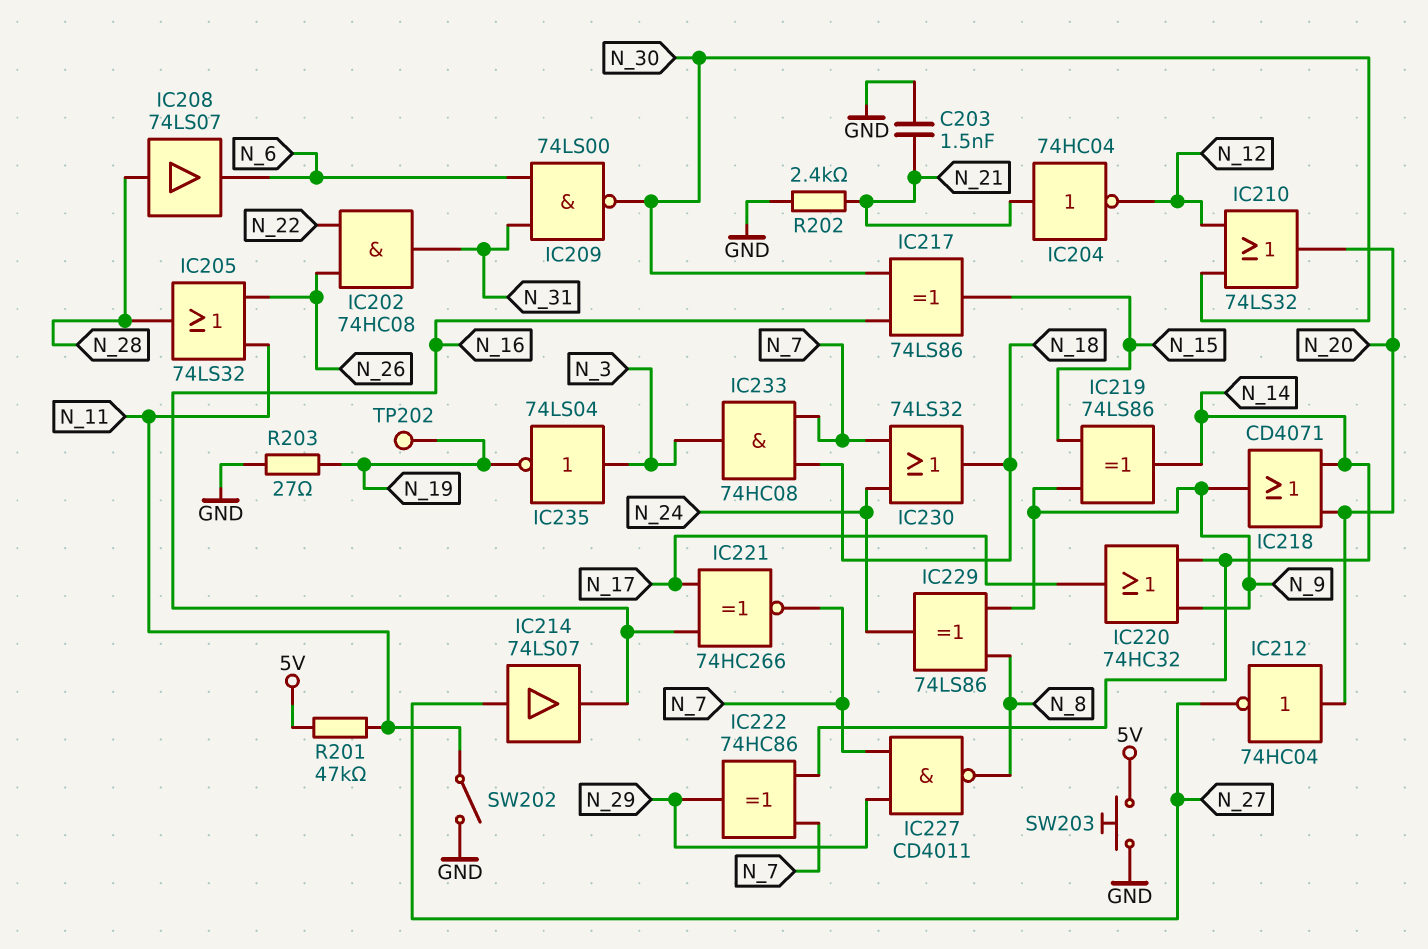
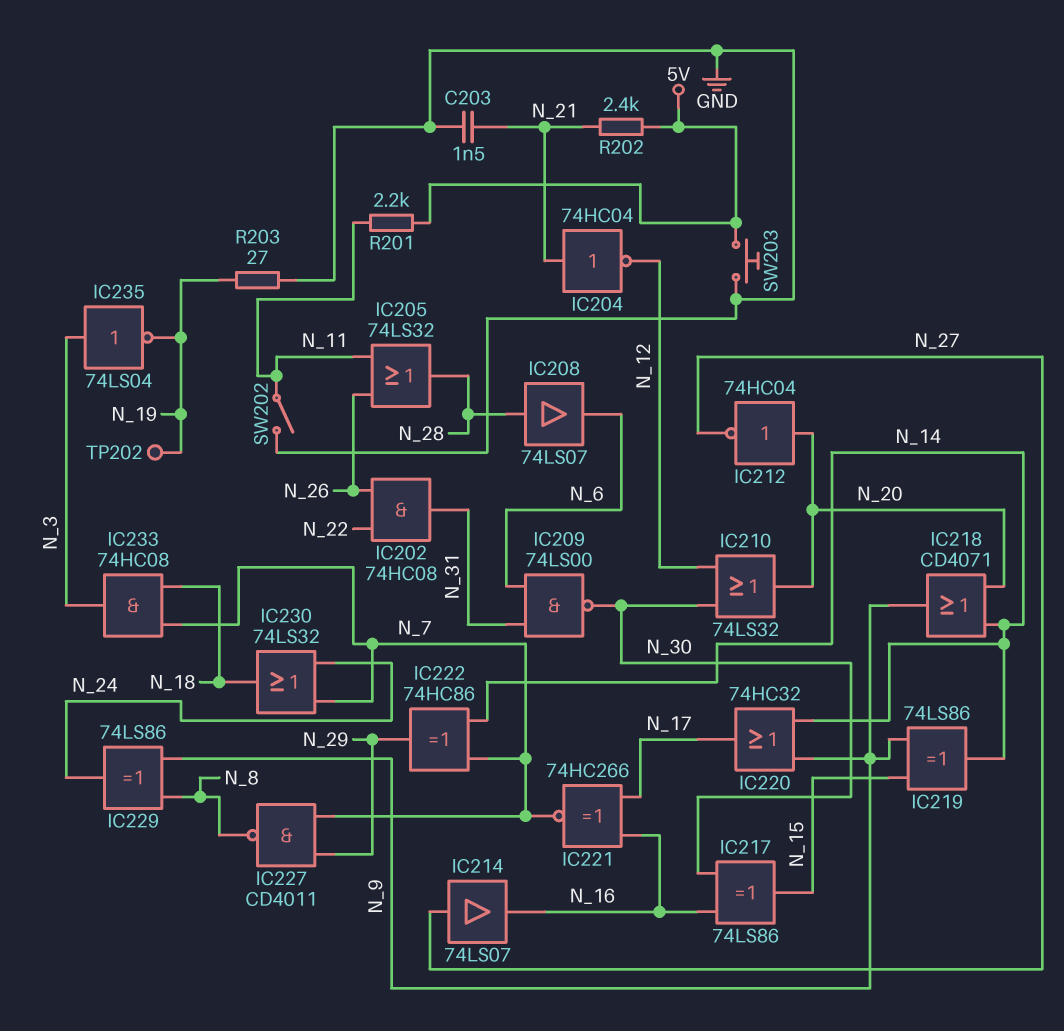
R201: 47k (5V, N_11) -> 2.2k (5V, N_11)
R202: 2.4k (GND, N_21) -> 2.4k (5V, N_21)

